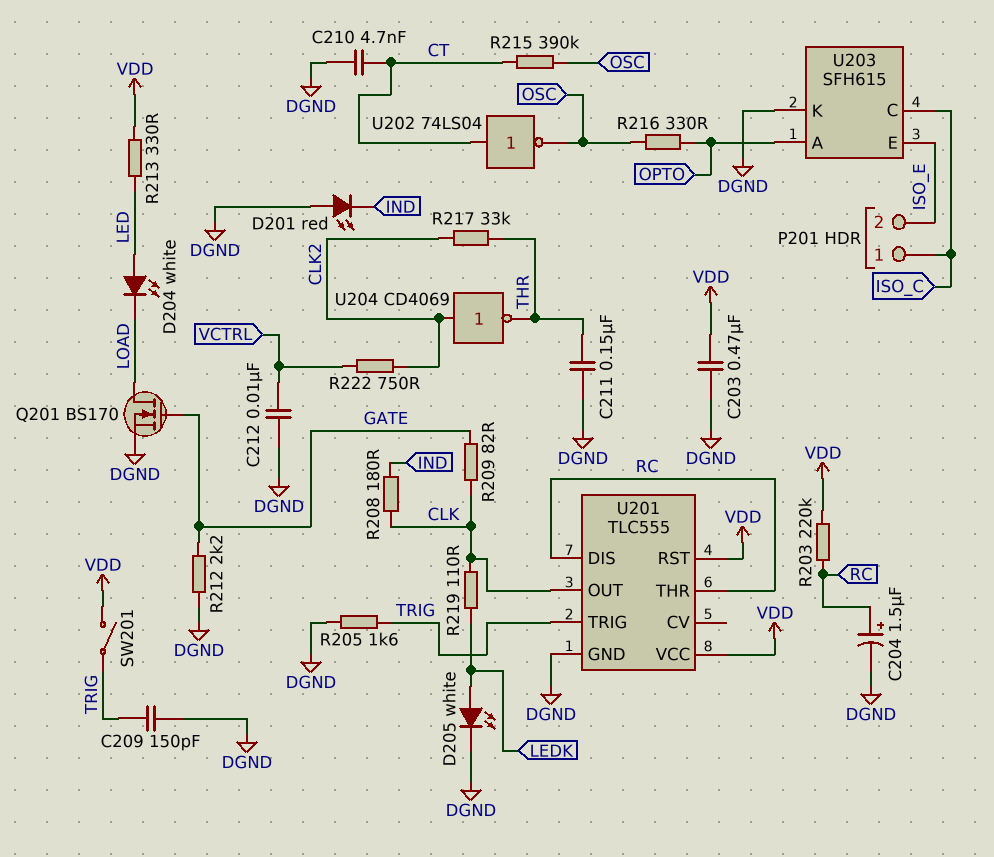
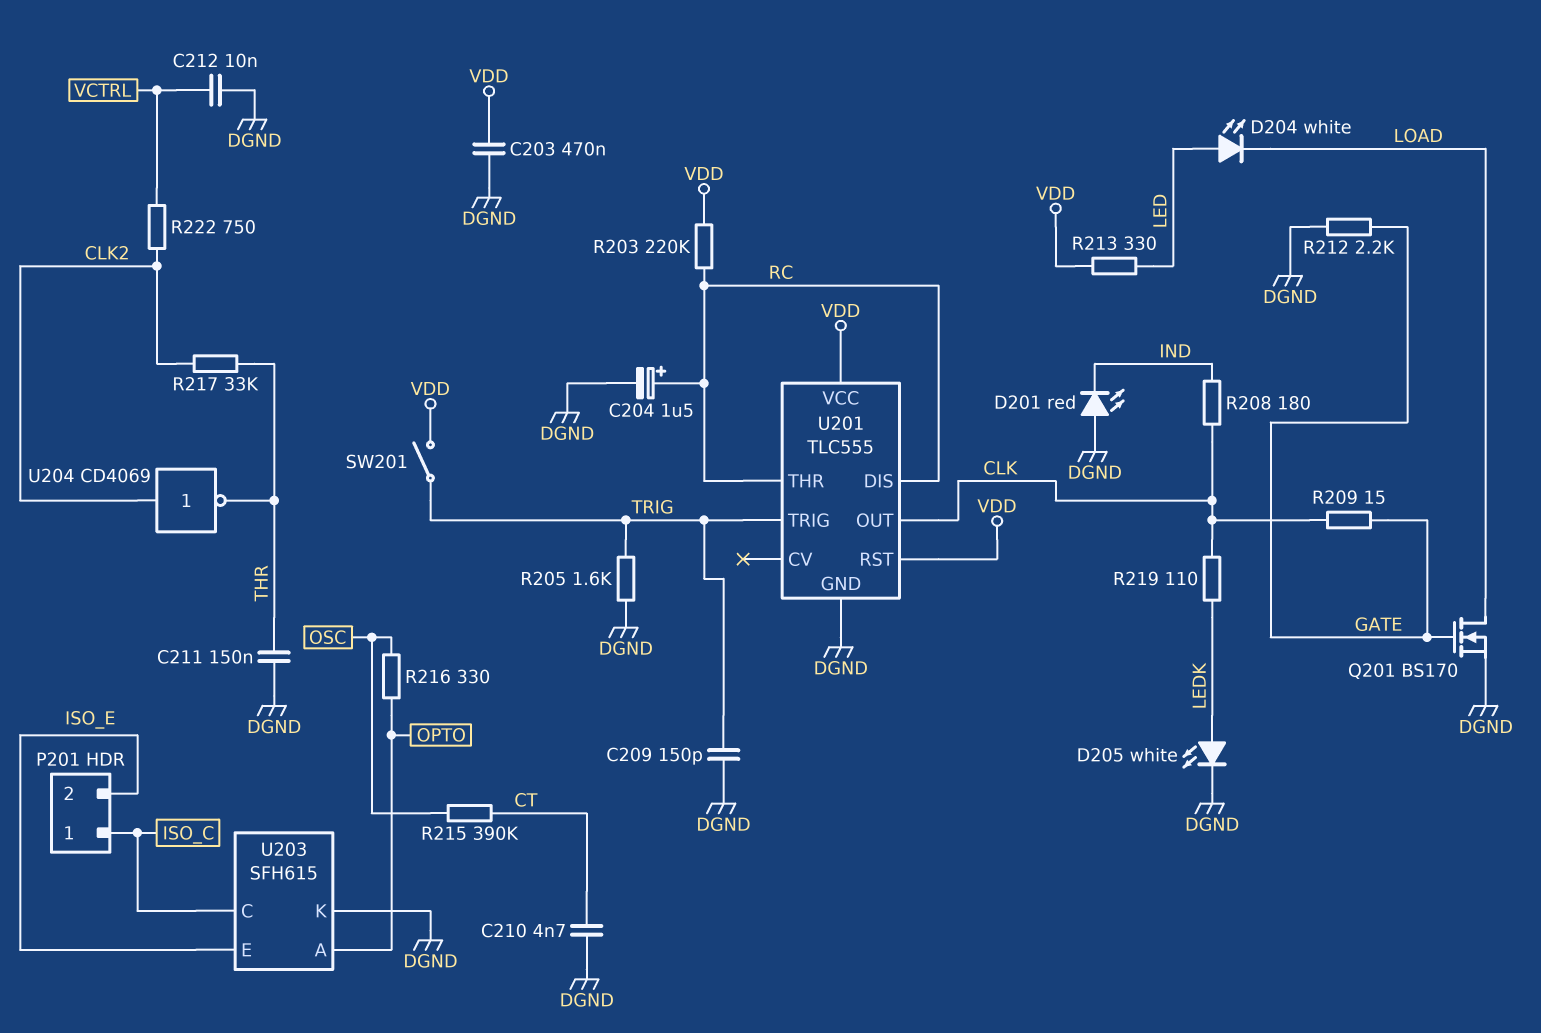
R209: 82 (CLK, GATE) -> 15 (CLK, GATE)
U202: NOT 74LS04 (in CT, out OSC) -> none

